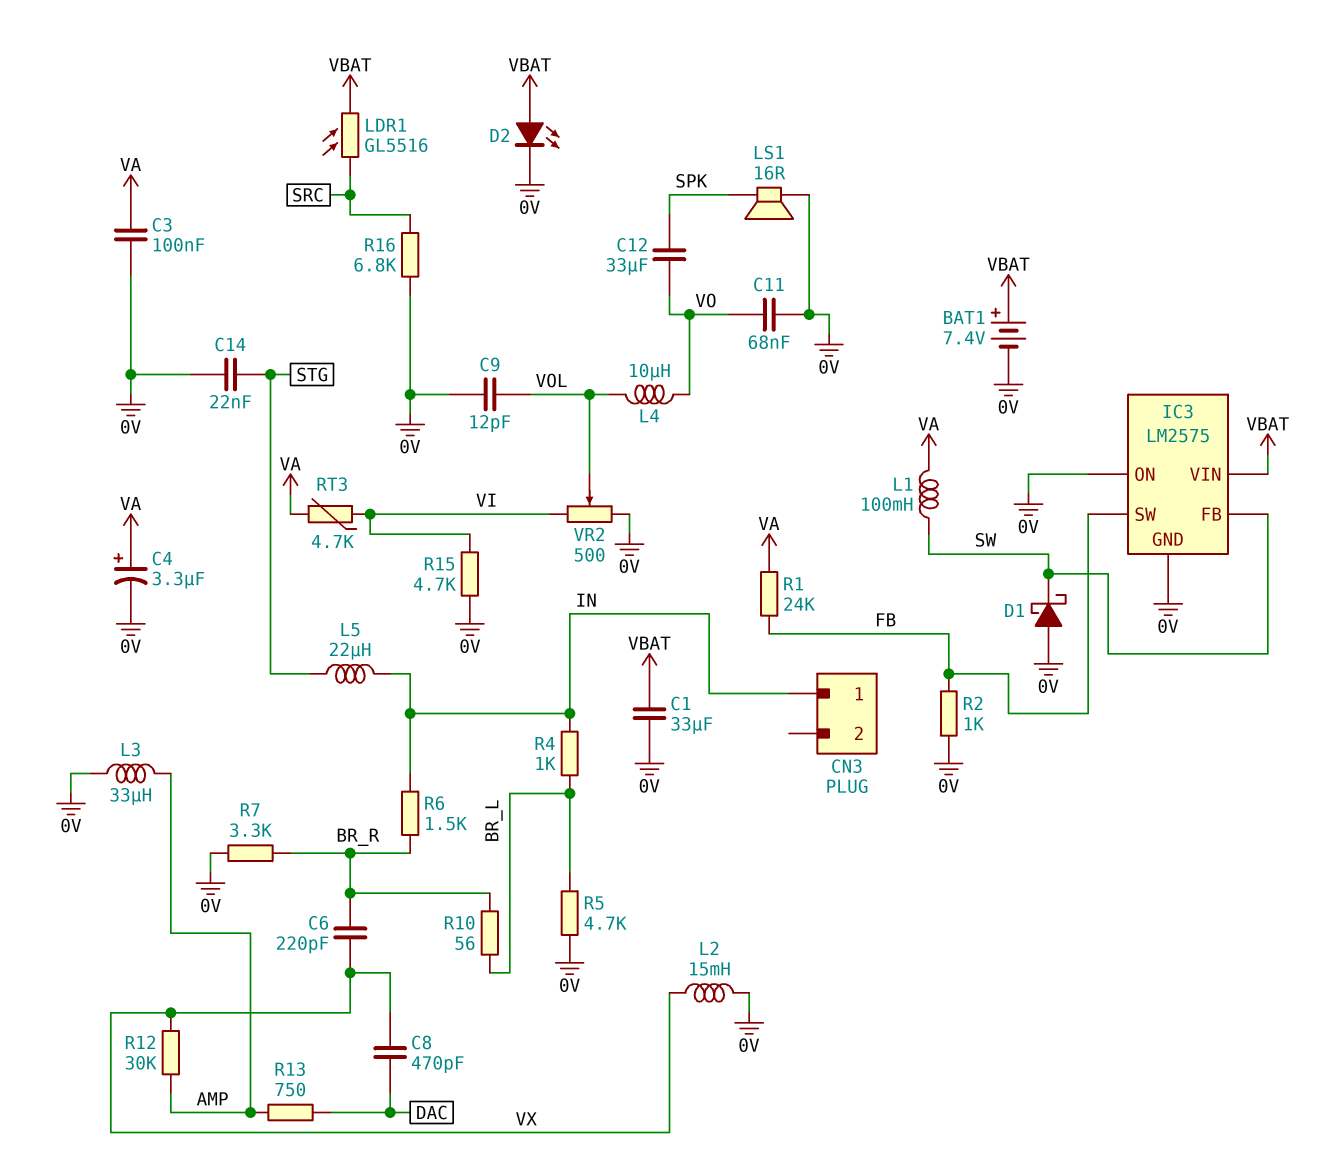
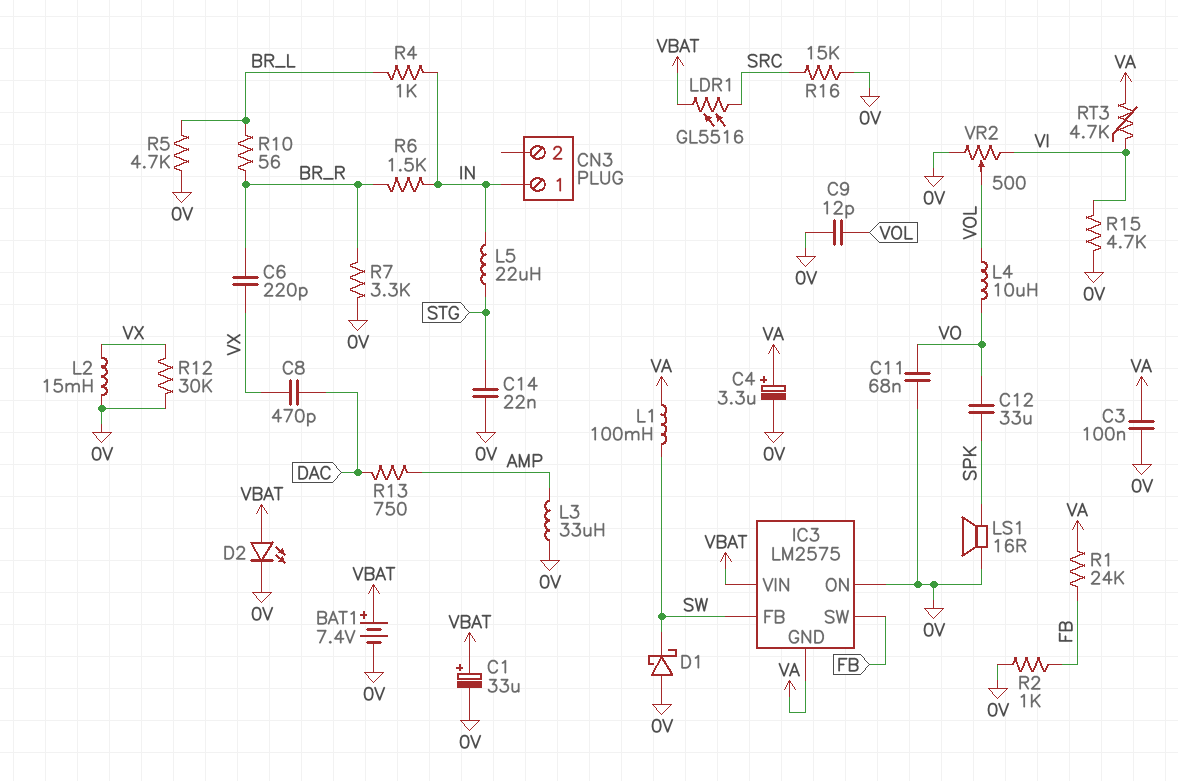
C1: 33uF (0V, VBAT) -> 33uF (plus VBAT, minus 0V)
IC3 pin GND: 0V -> VA
R12: 30k (AMP, VX) -> 30k (0V, VX)
R16: 6.8k (0V, SRC) -> 15k (0V, SRC)

